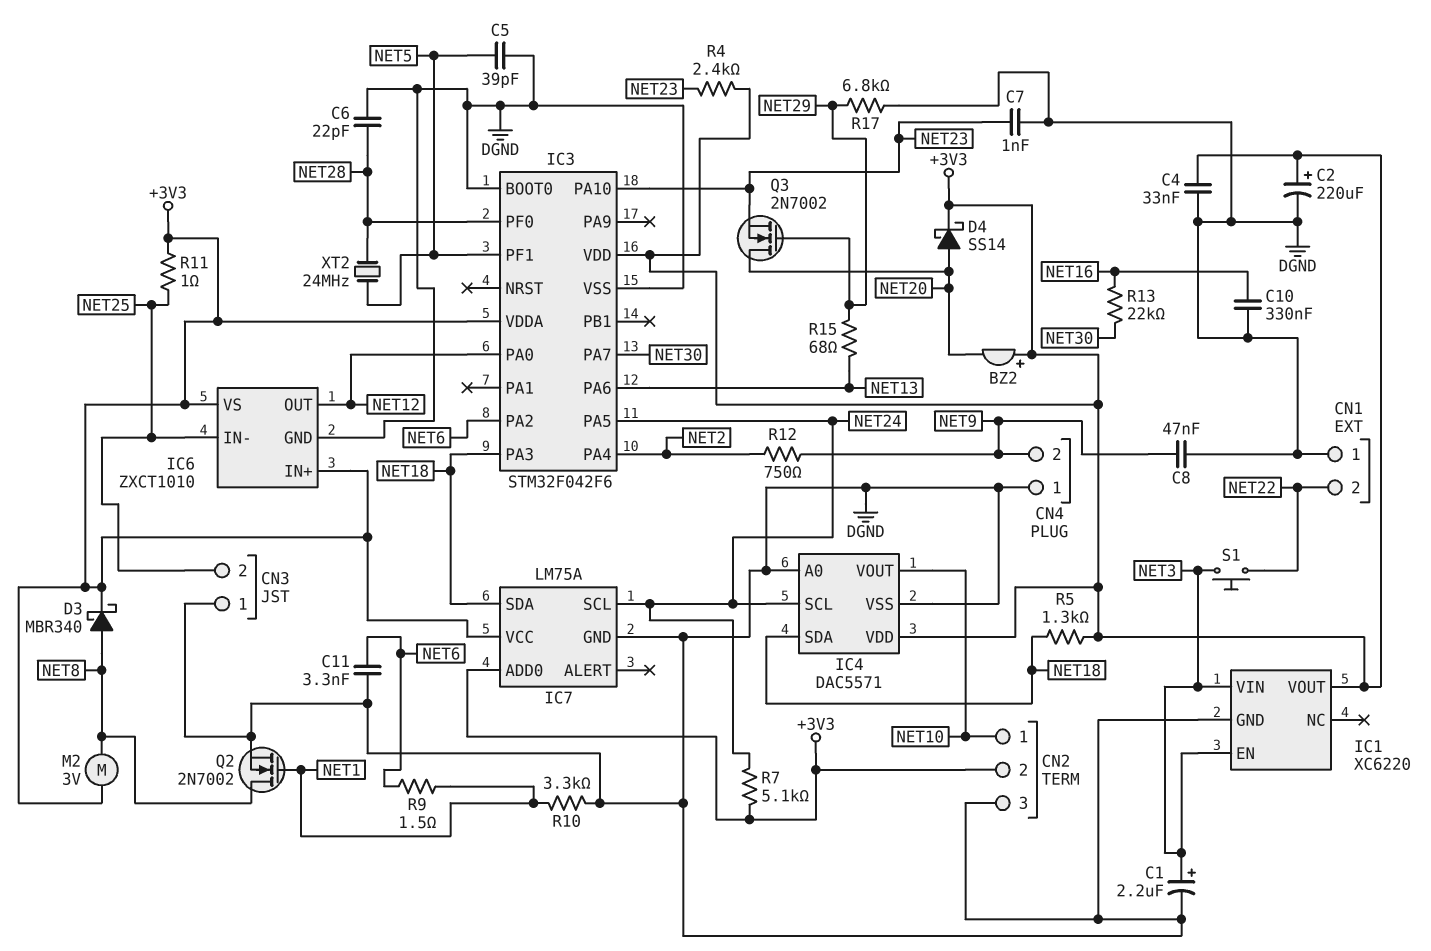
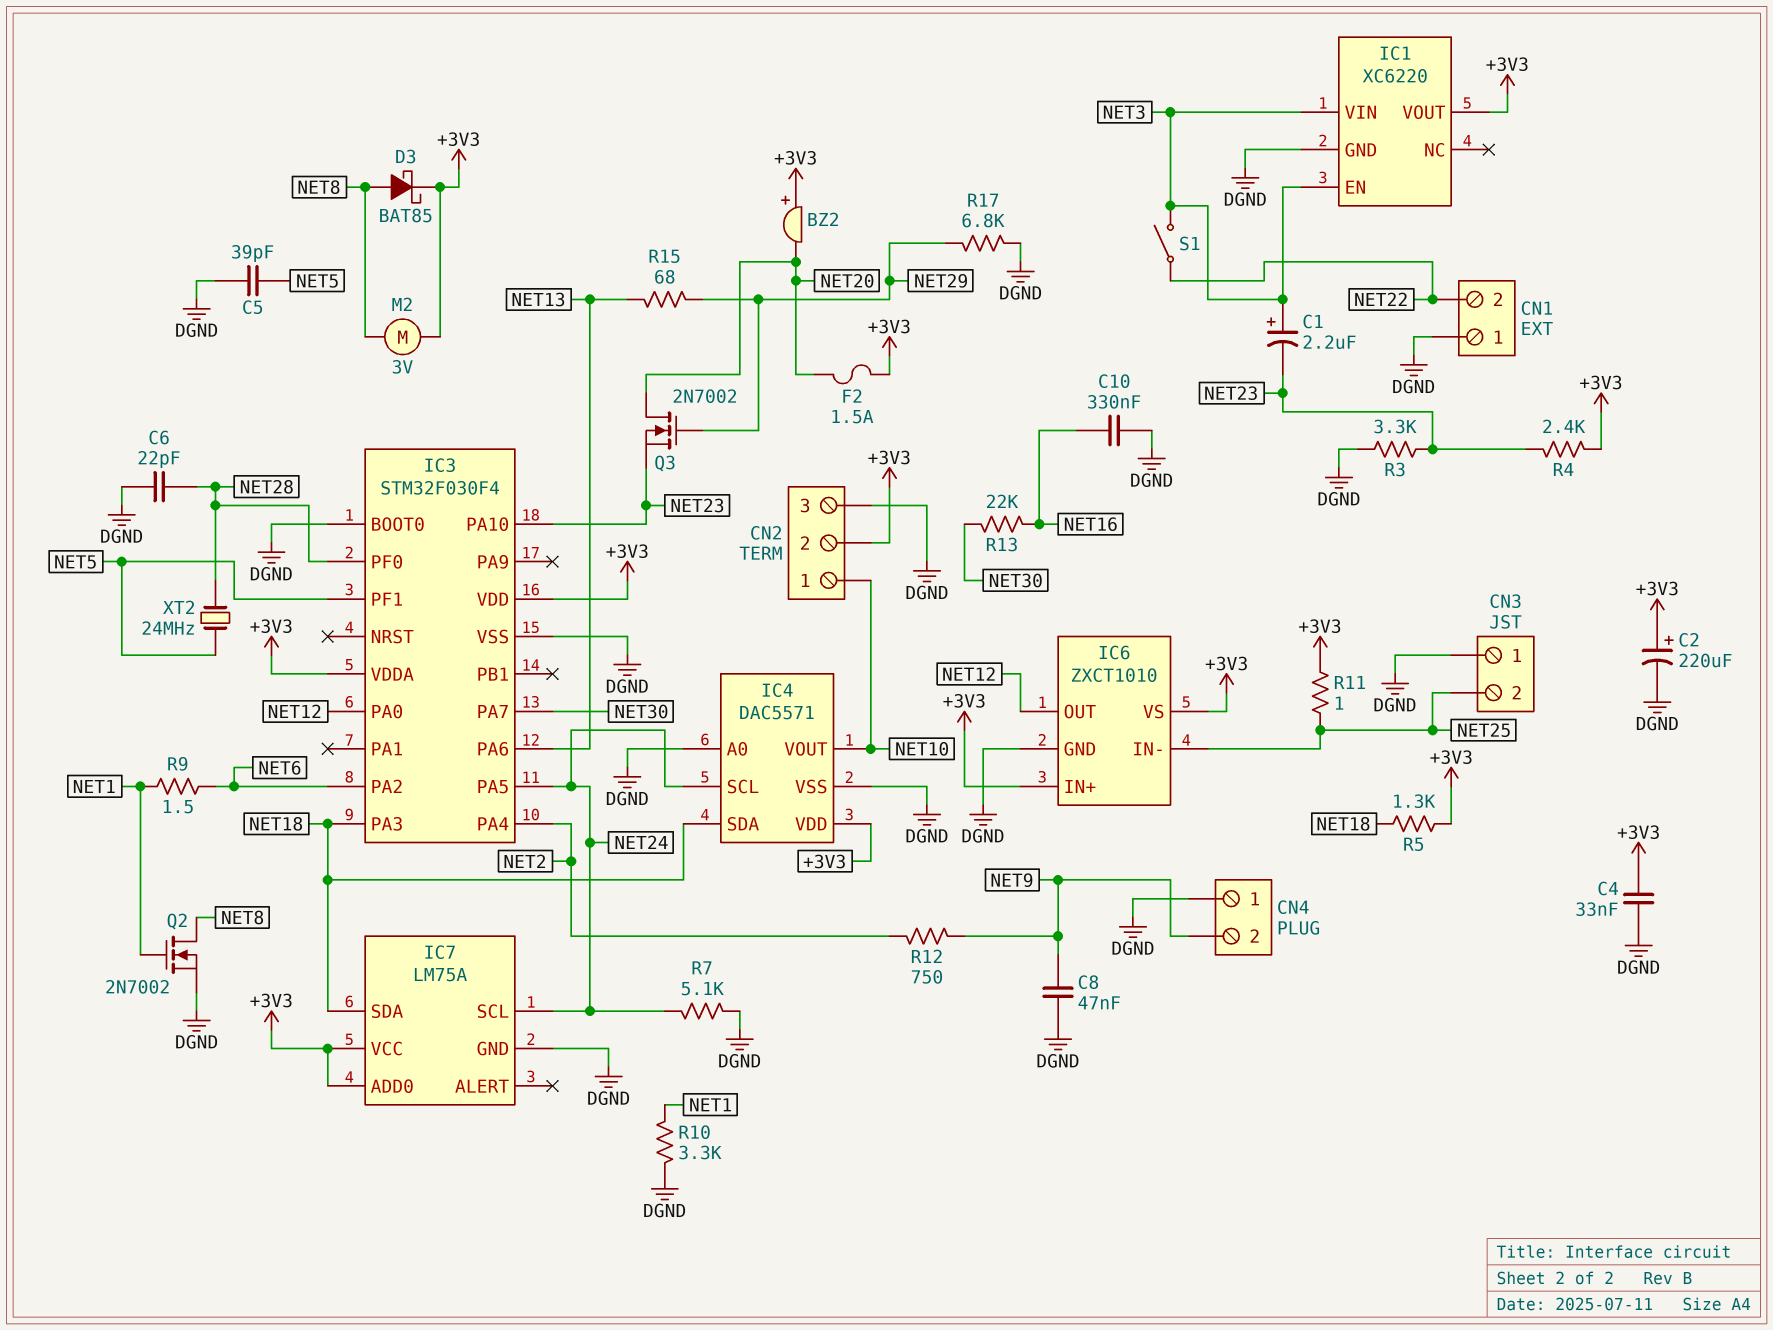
C1: 2.2uF (plus NET3, minus DGND) -> 2.2uF (plus NET3, minus NET23)
C7: 1nF (DGND, NET23) -> none
C11: 3.3nF (DGND, NET6) -> none
D3: schottky MBR340 (A NET8, K +3V3) -> schottky BAT85 (A NET8, K +3V3)
D4: schottky SS14 (A NET20, K +3V3) -> none
F2: none -> 1.5A (+3V3, NET20)
IC3: STM32F042F6 -> STM32F030F4
R3: none -> 3.3k (DGND, NET23)
R7: 5.1k (+3V3, NET24) -> 5.1k (DGND, NET24)
S1: button (NET3, NET22) -> switch (NET3, NET22)

